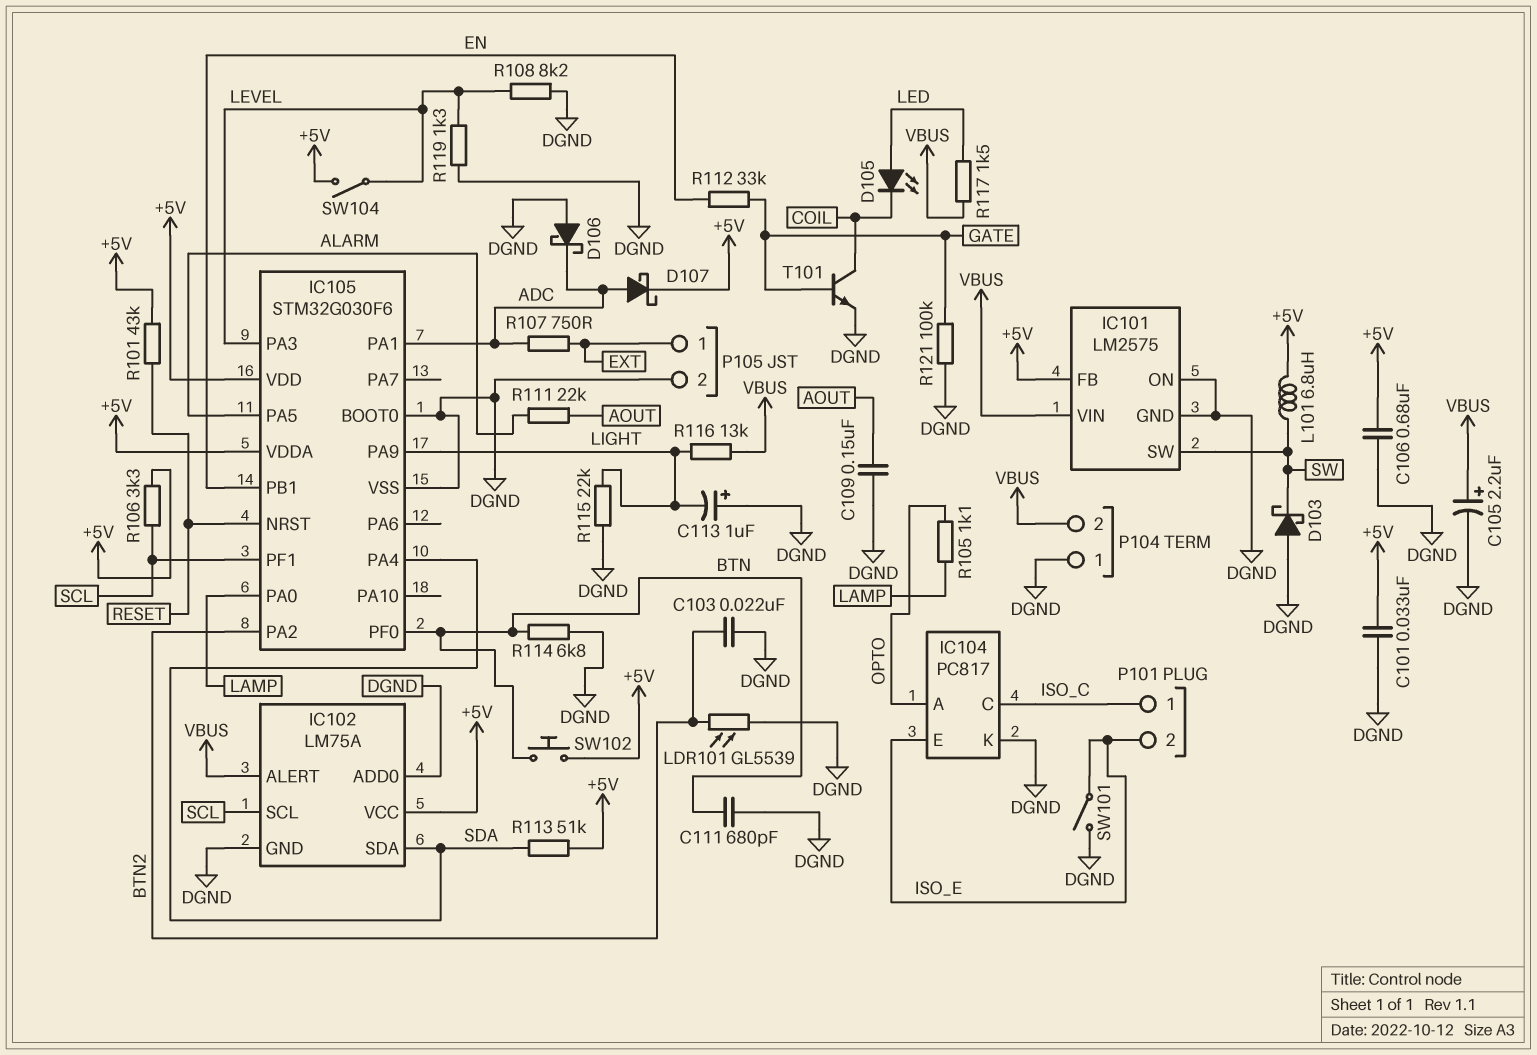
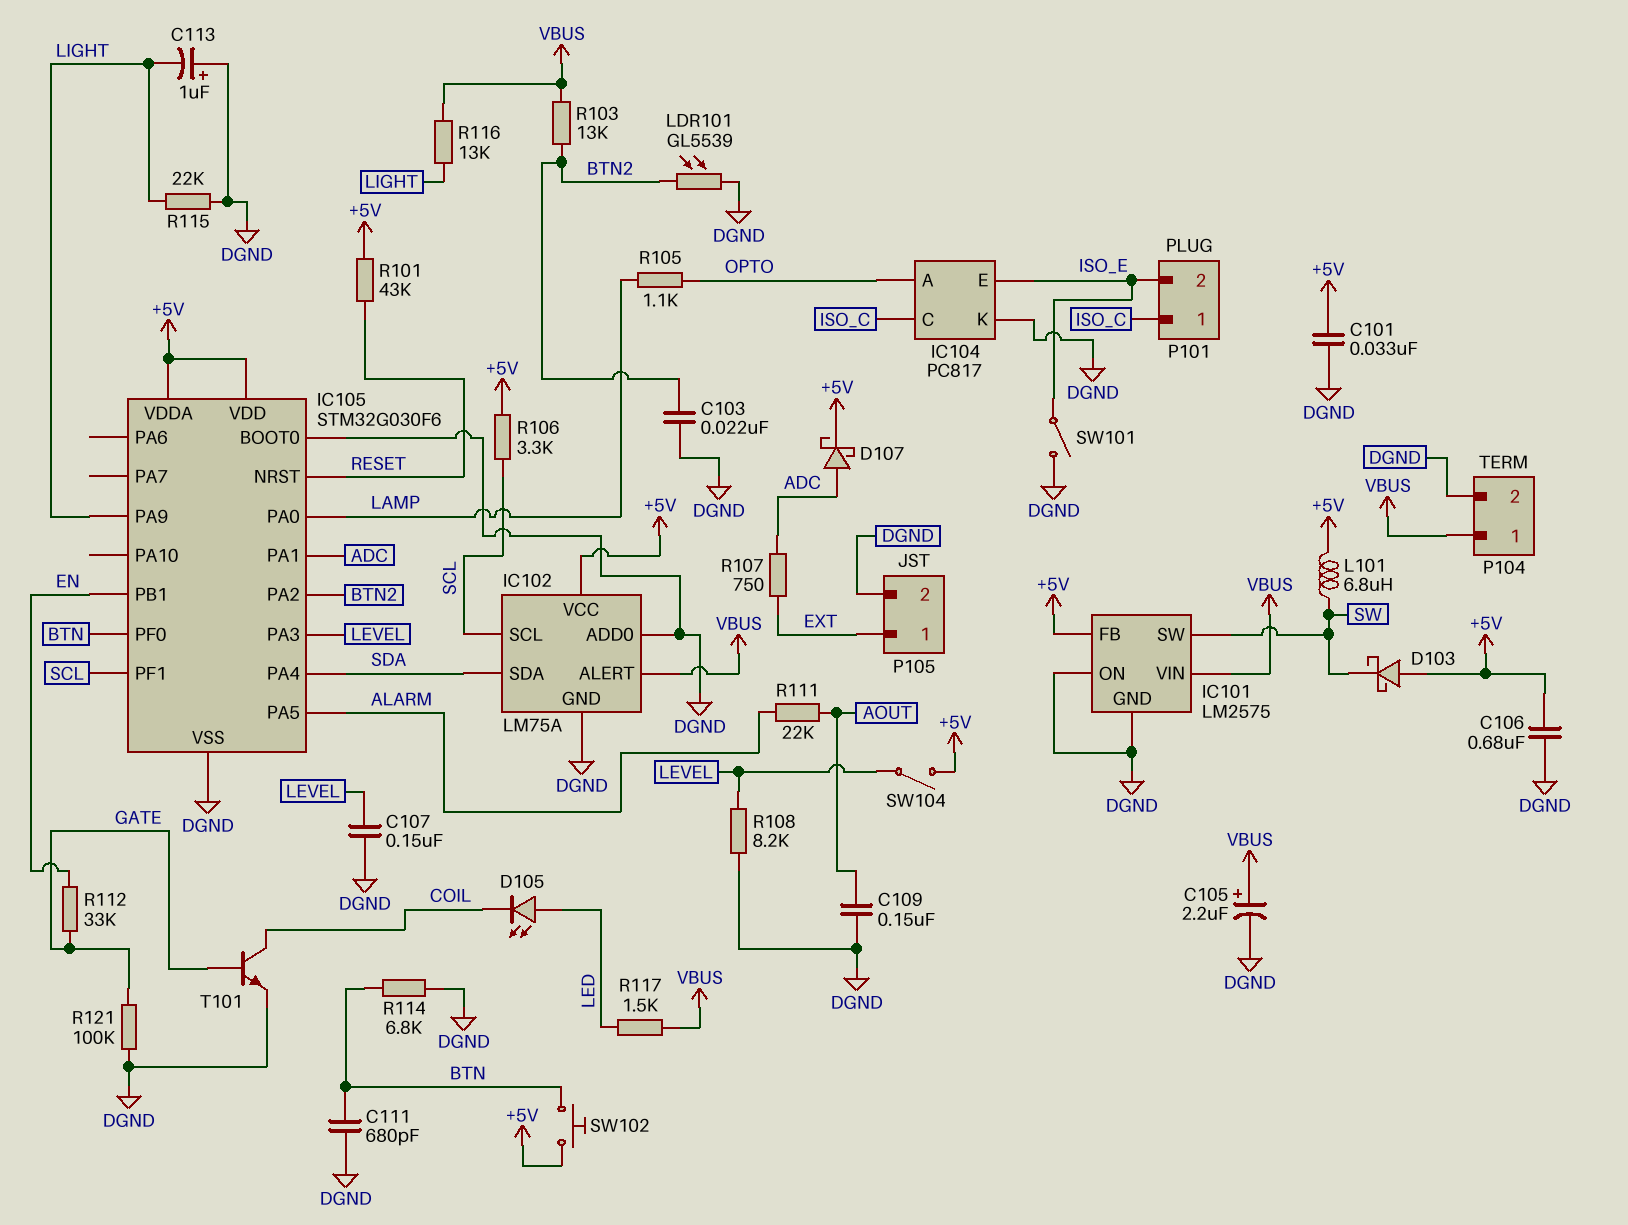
C107: none -> 150nF (DGND, LEVEL)
D103: schottky (A DGND, K SW) -> schottky (A +5V, K SW)
D106: schottky (A DGND, K ADC) -> none
P104 pin 1: DGND -> VBUS
P104 pin 2: VBUS -> DGND
R103: none -> 13k (BTN2, VBUS)
R113: 51k (+5V, SDA) -> none
R119: 1.3k (DGND, LEVEL) -> none

